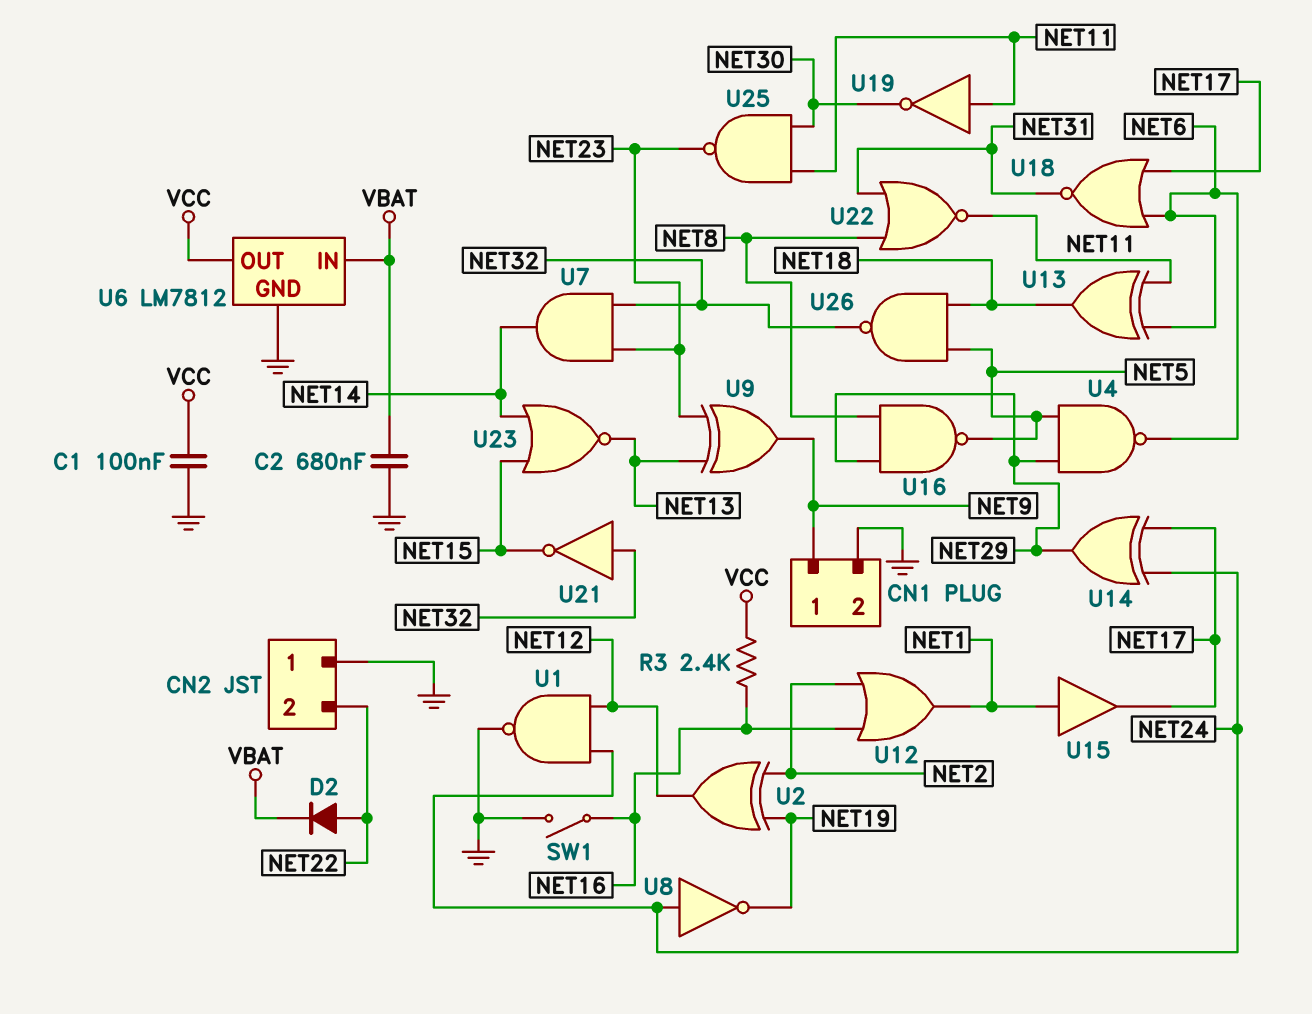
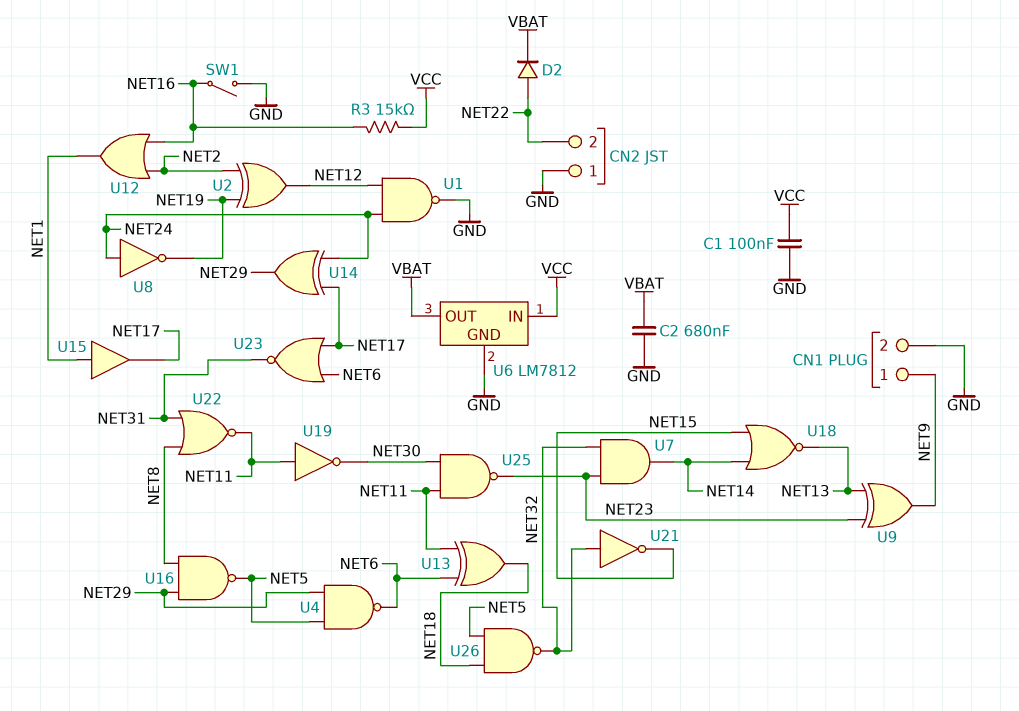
R3: 2.4k (NET16, VCC) -> 15k (NET16, VCC)
U6 pin IN: VBAT -> VCC
U6 pin OUT: VCC -> VBAT
U18: NOR (in NET6, in NET17, out NET31) -> NOR (in NET14, in NET15, out NET13)
U23: NOR (in NET14, in NET15, out NET13) -> NOR (in NET6, in NET17, out NET31)

